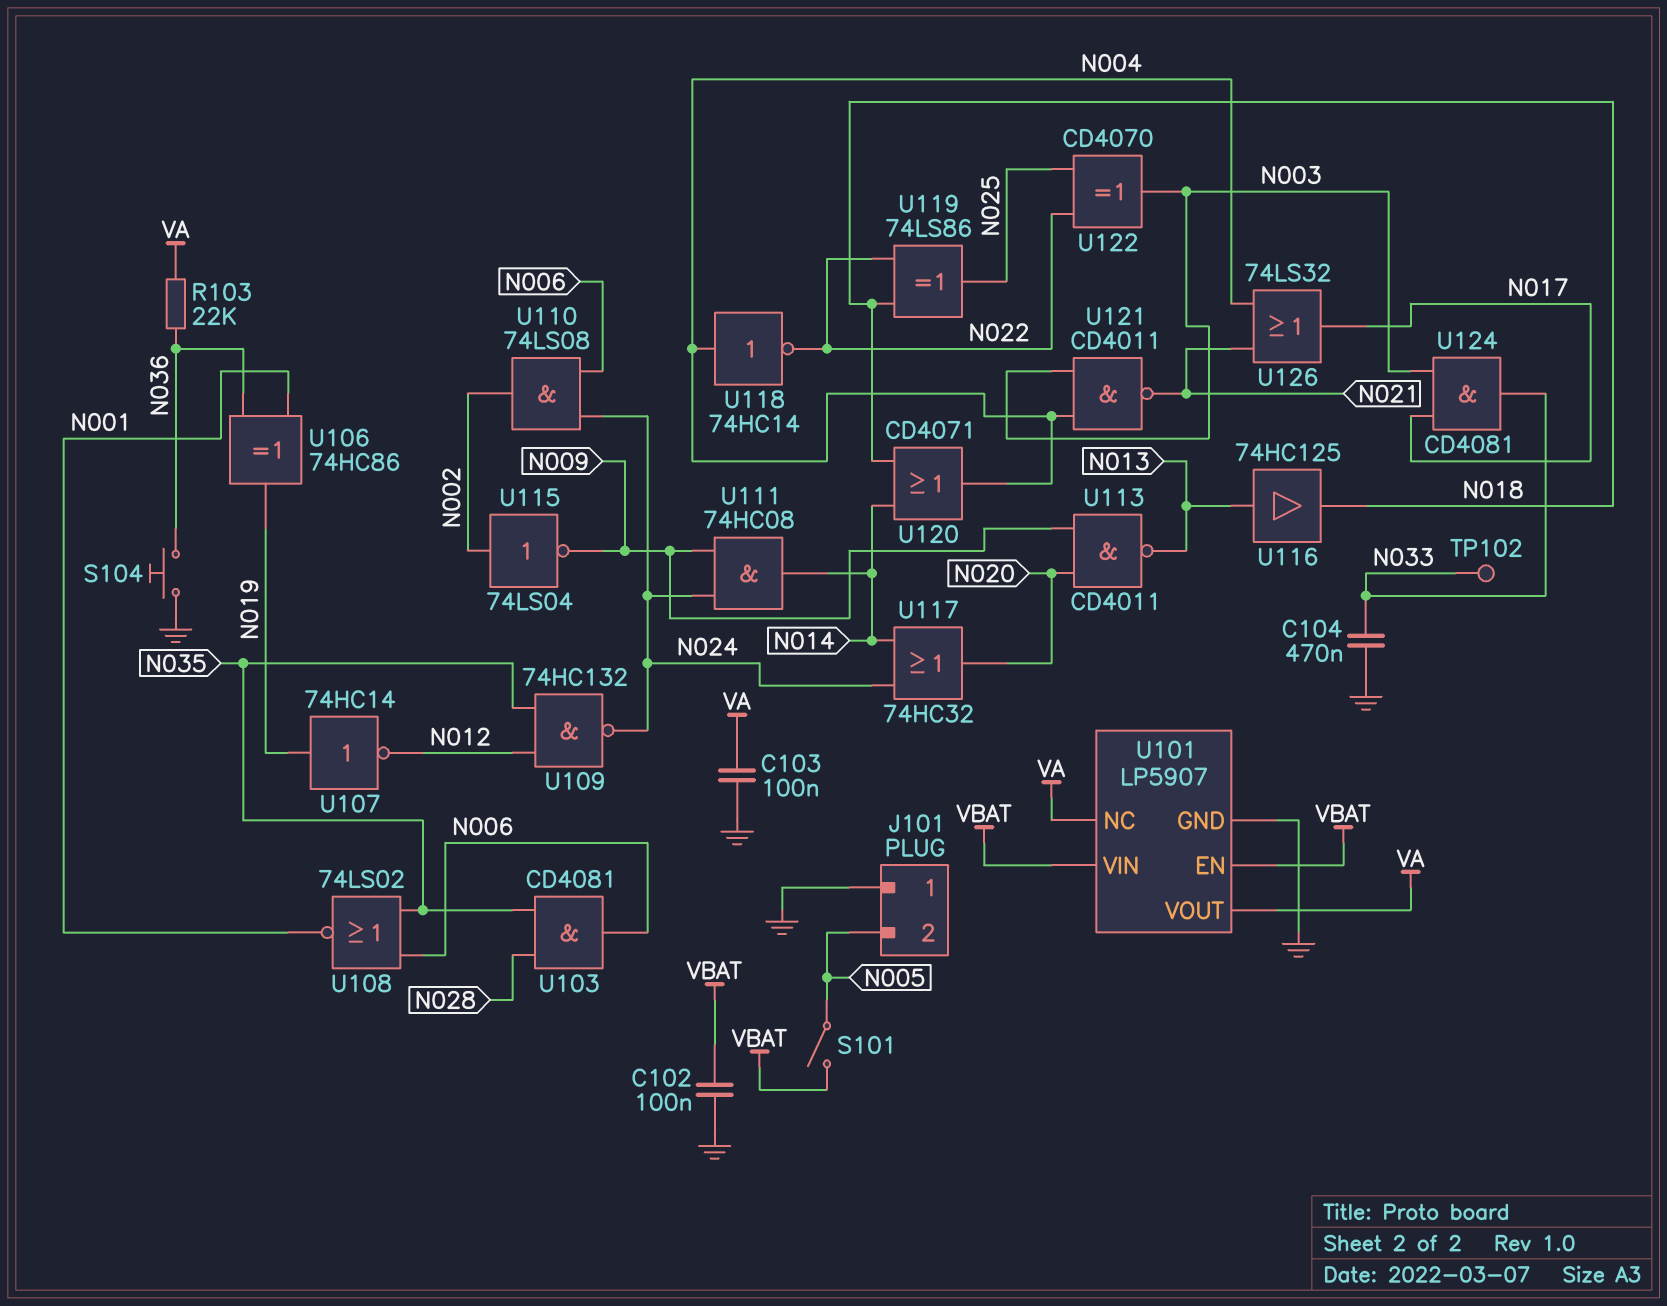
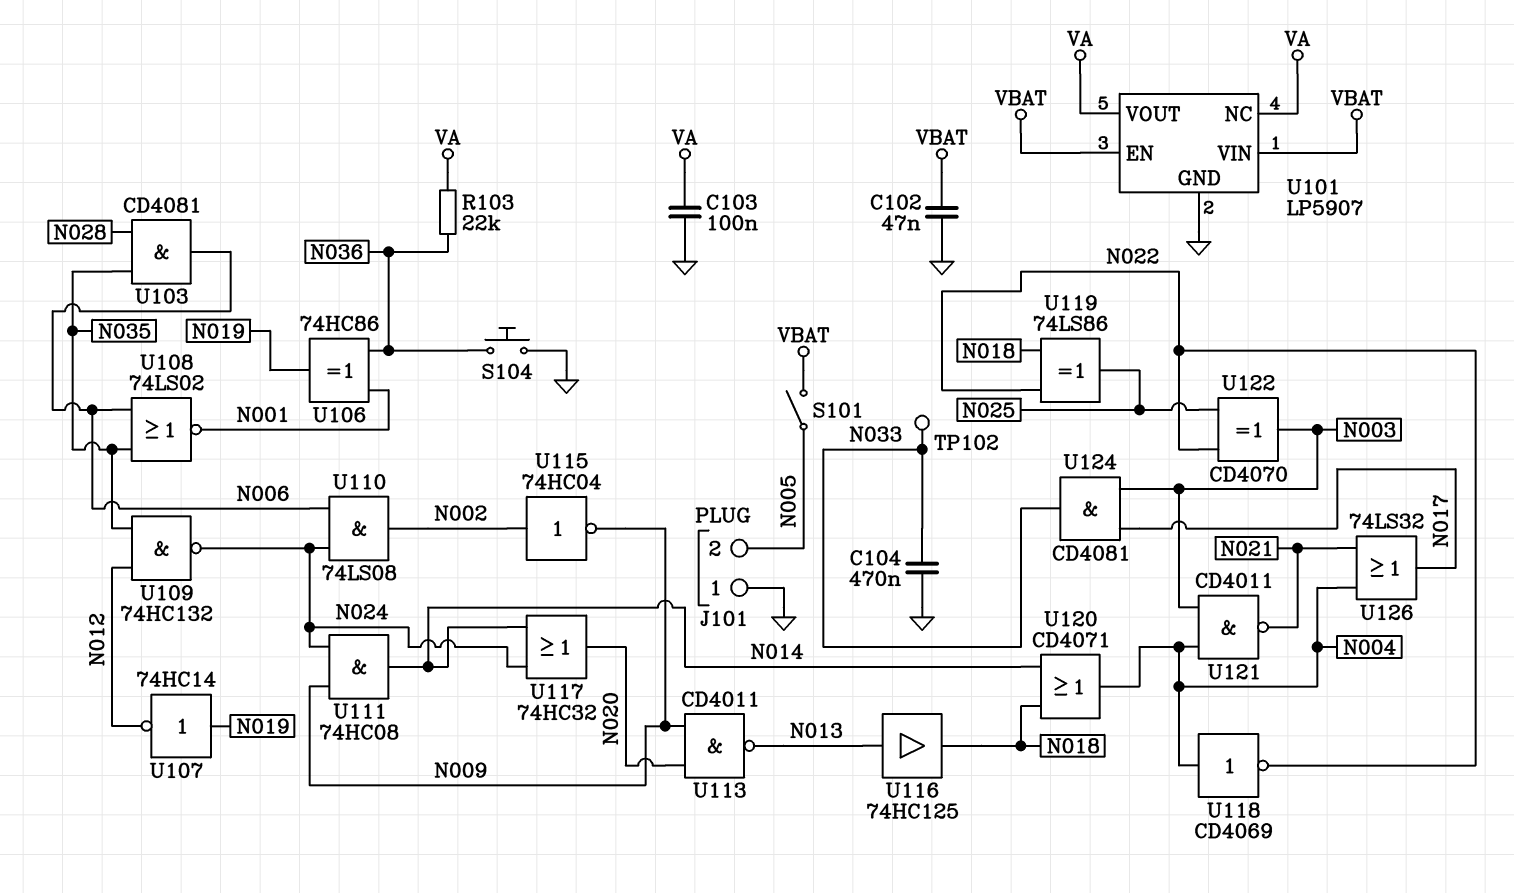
C102: 100nF (GND, VBAT) -> 47nF (GND, VBAT)
U115: NOT 74LS04 (in N002, out N009) -> NOT 74HC04 (in N002, out N009)
U118: NOT 74HC14 (in N004, out N022) -> NOT CD4069 (in N004, out N022)

